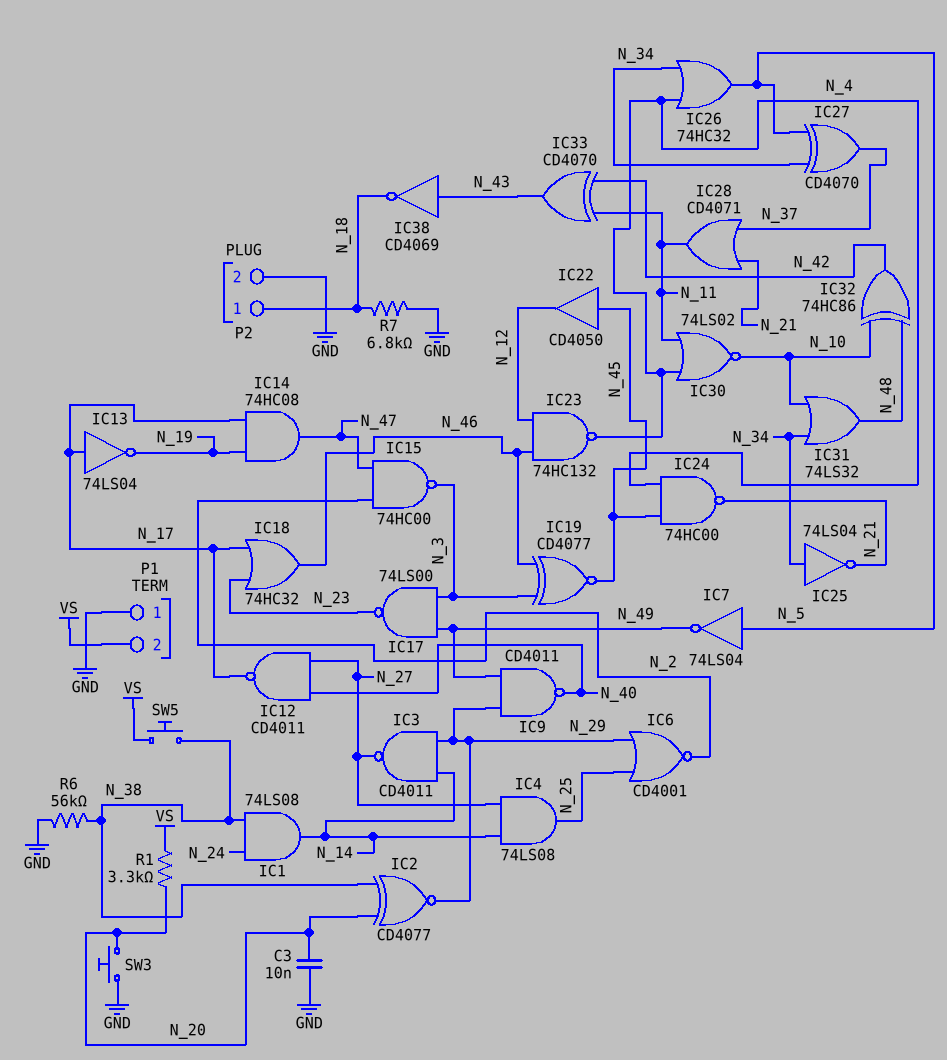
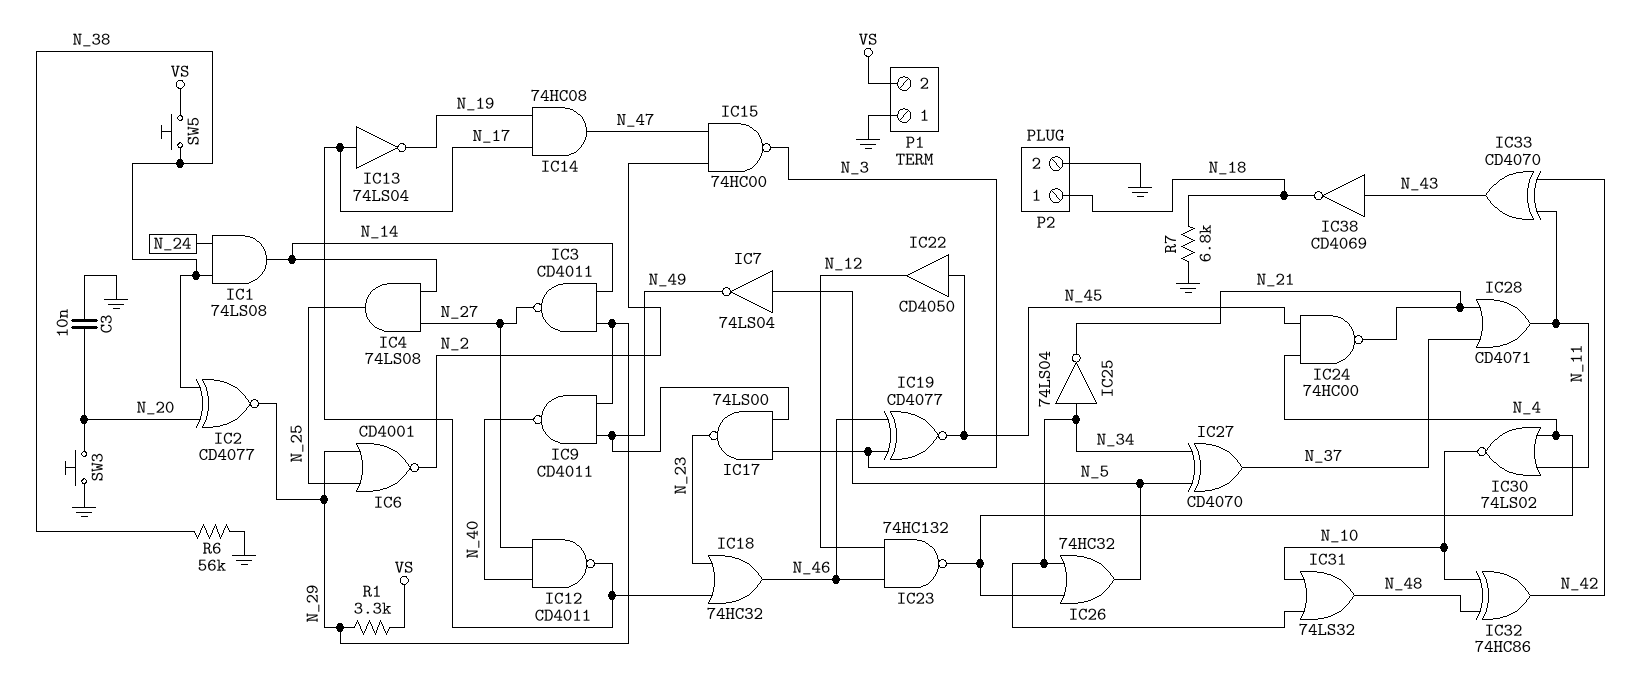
R1: 3.3k (N_20, VS) -> 3.3k (N_29, VS)

